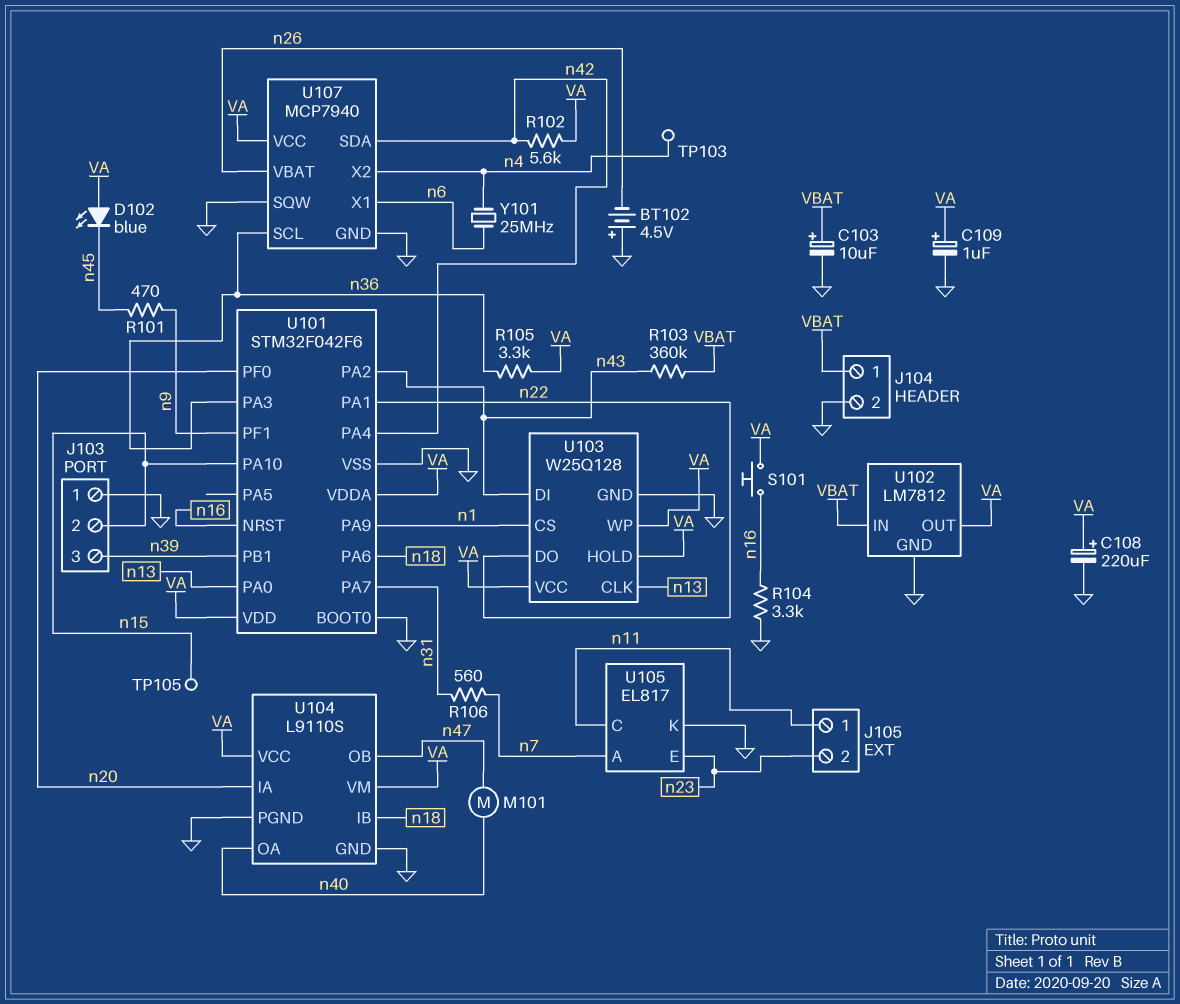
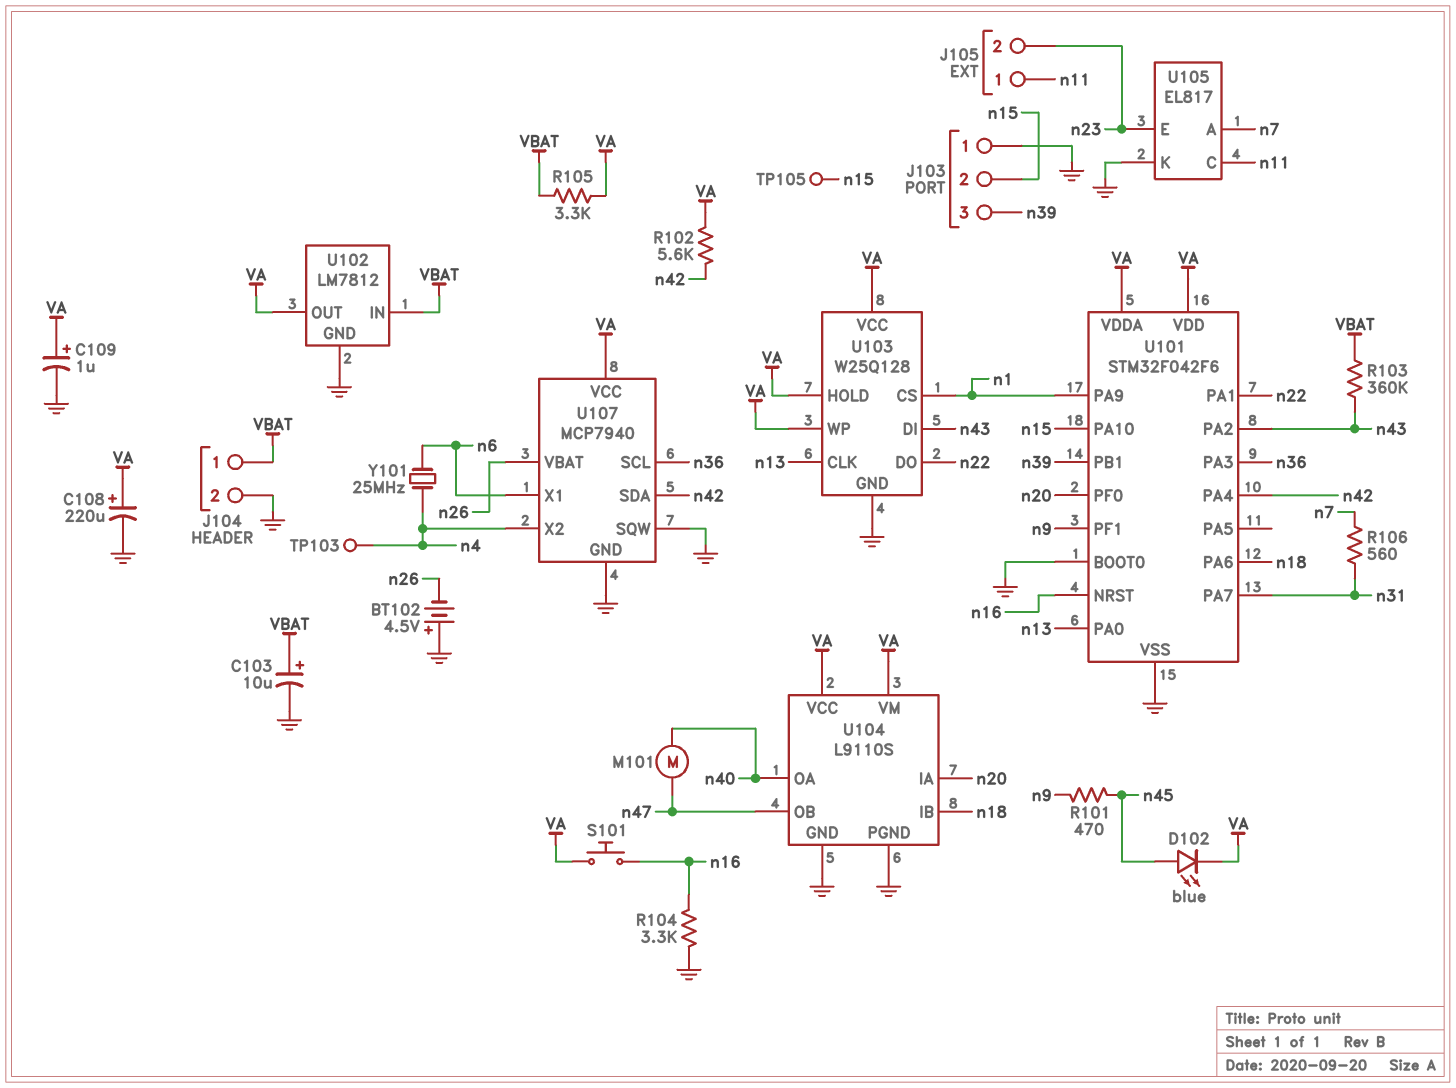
D102: LED blue (A VA, K n45) -> LED blue (A n45, K VA)
R105: 3.3k (VA, n36) -> 3.3k (VA, VBAT)

